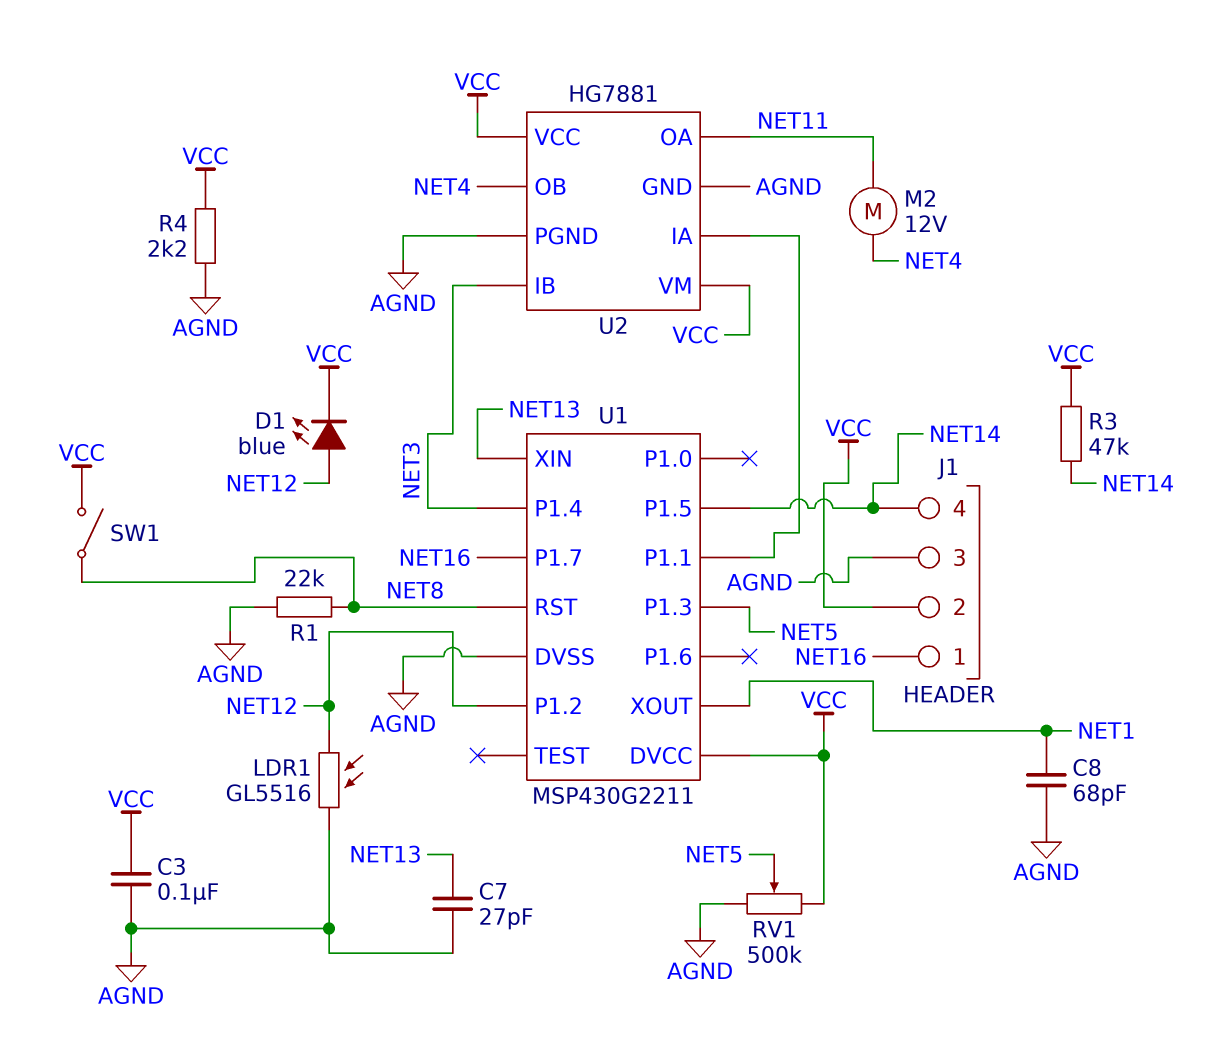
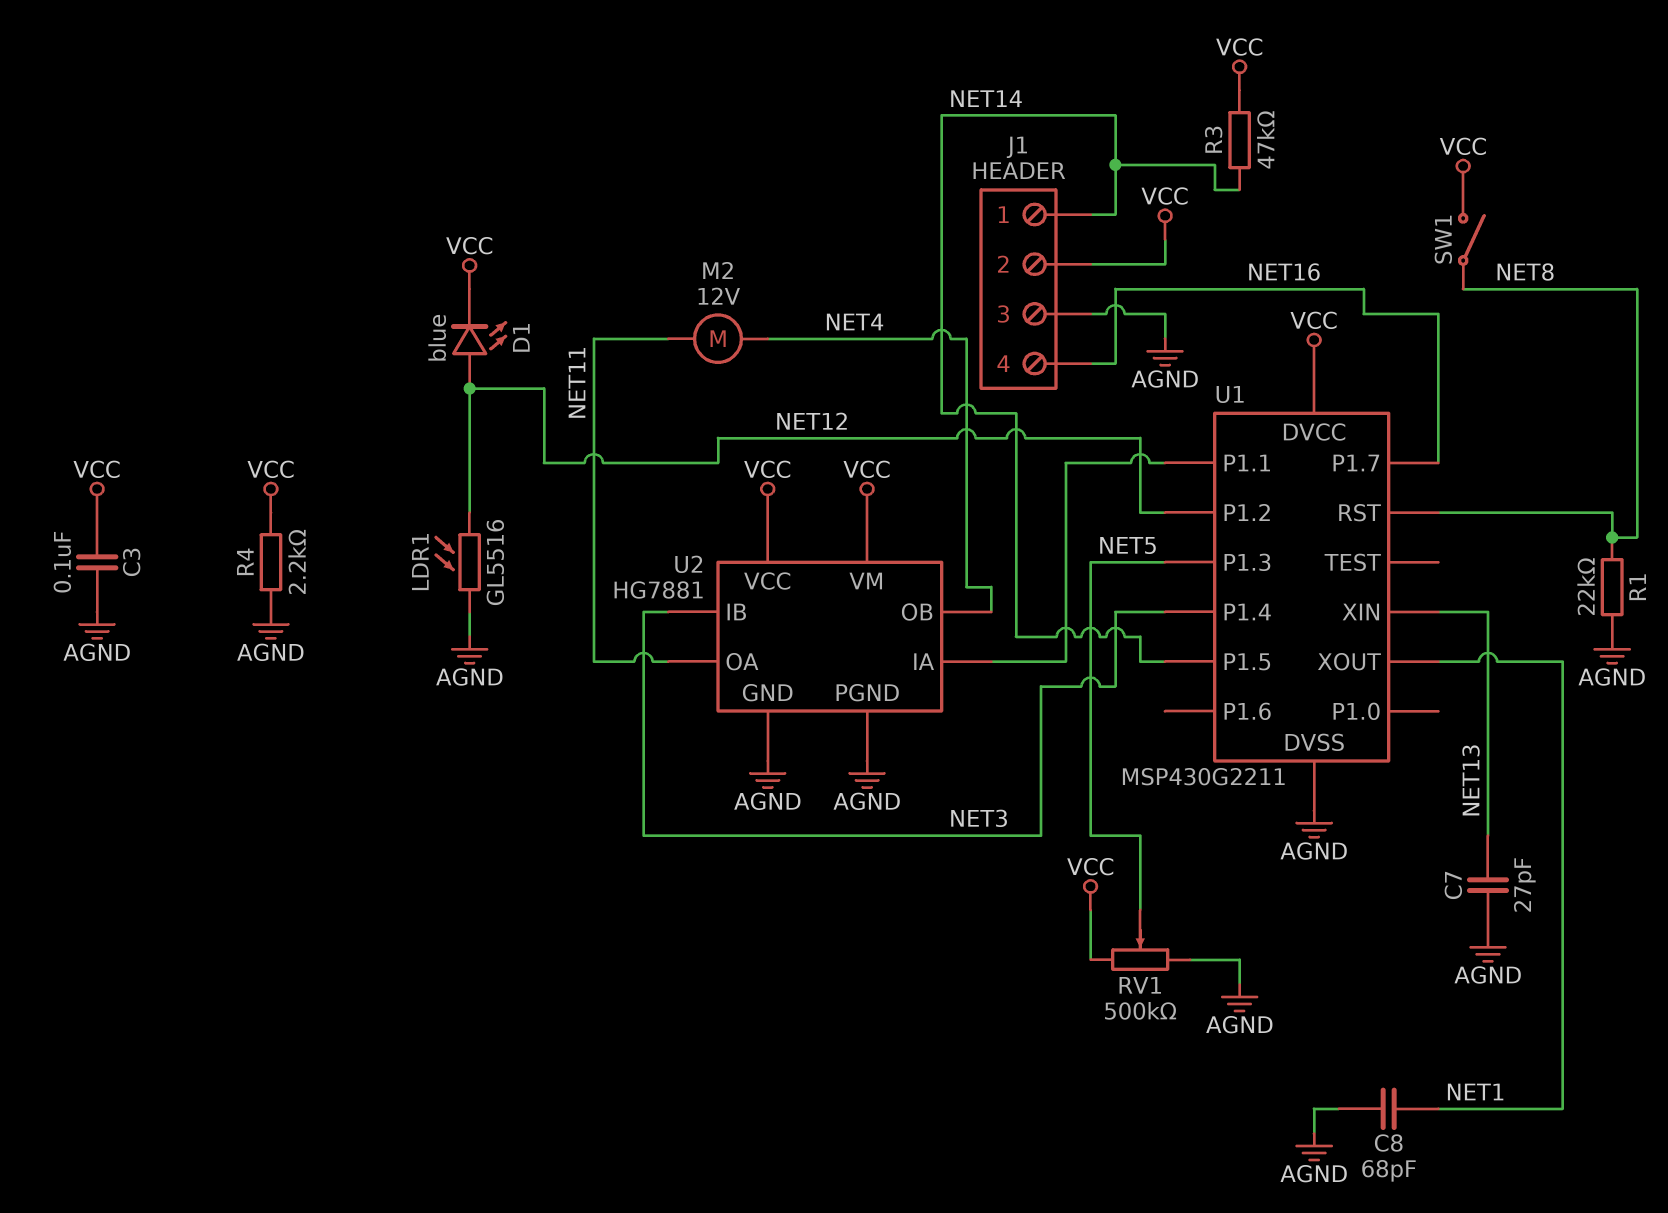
J1 pin 1: NET16 -> NET14
J1 pin 4: NET14 -> NET16

